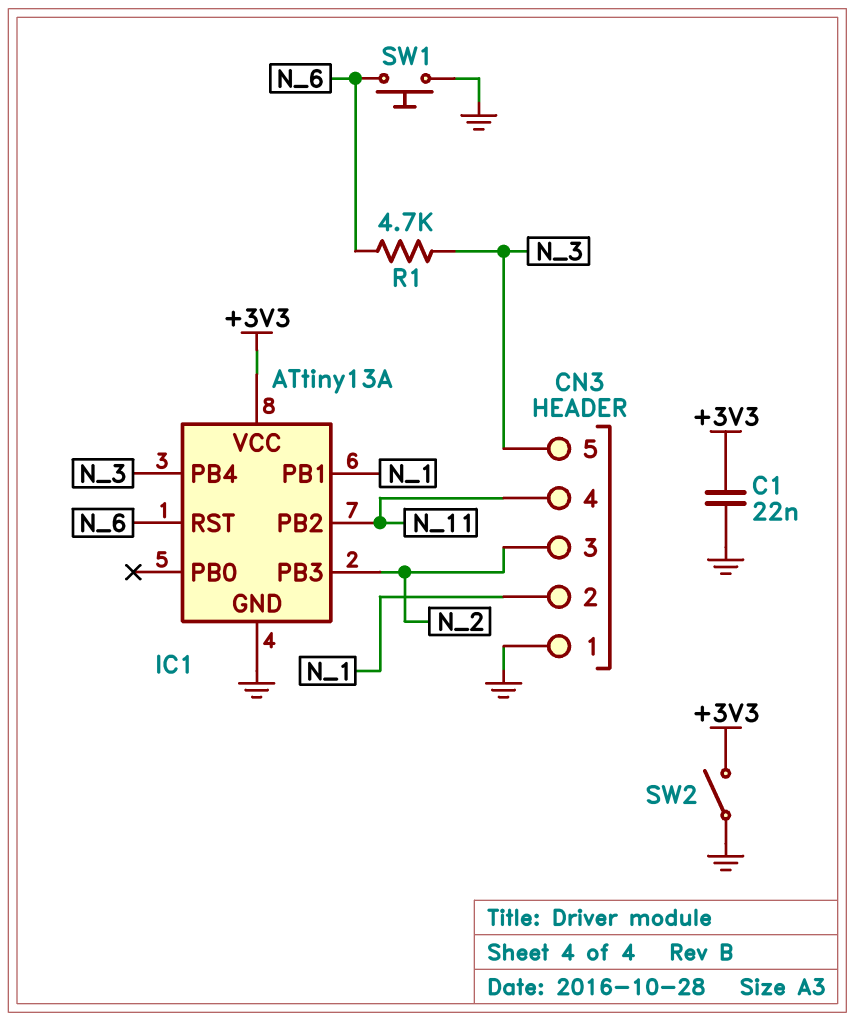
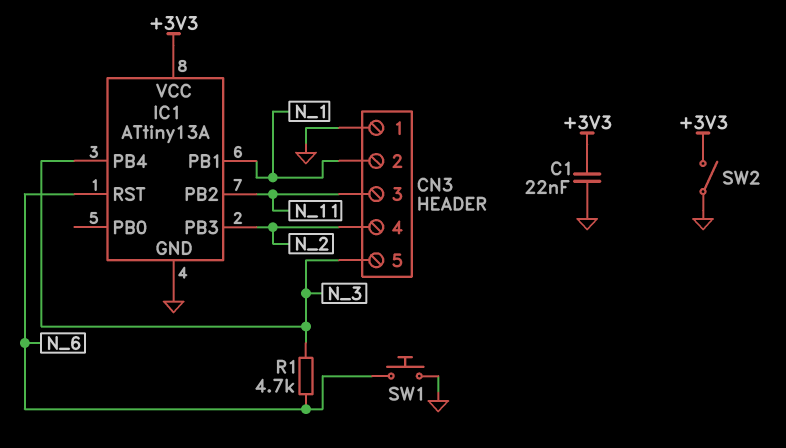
CN3 pin 3: N_2 -> N_11
CN3 pin 4: N_11 -> N_2

